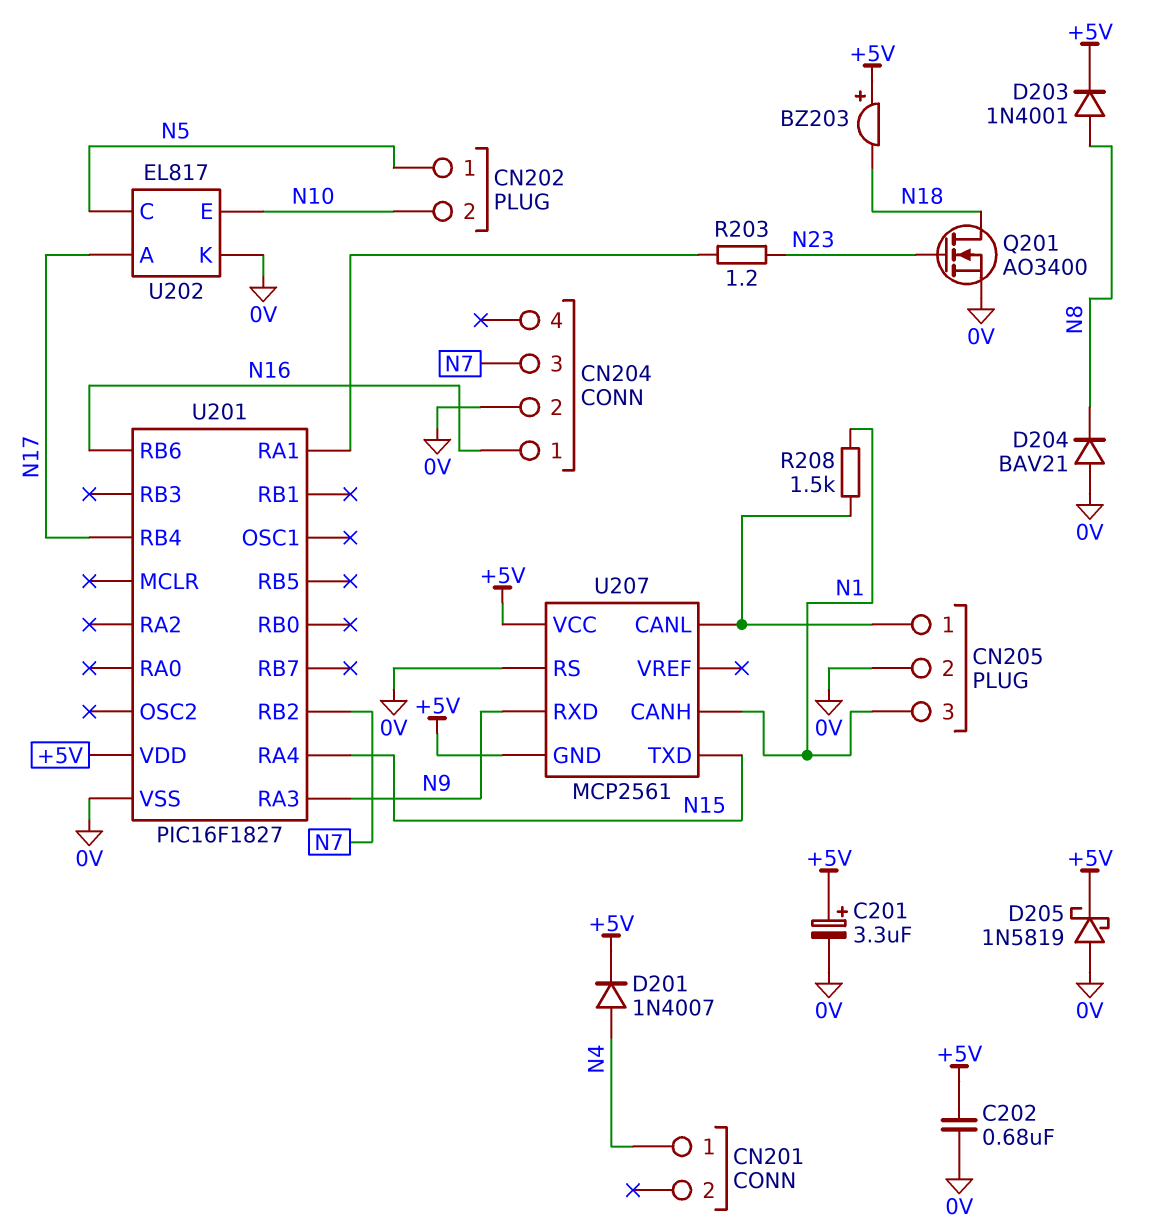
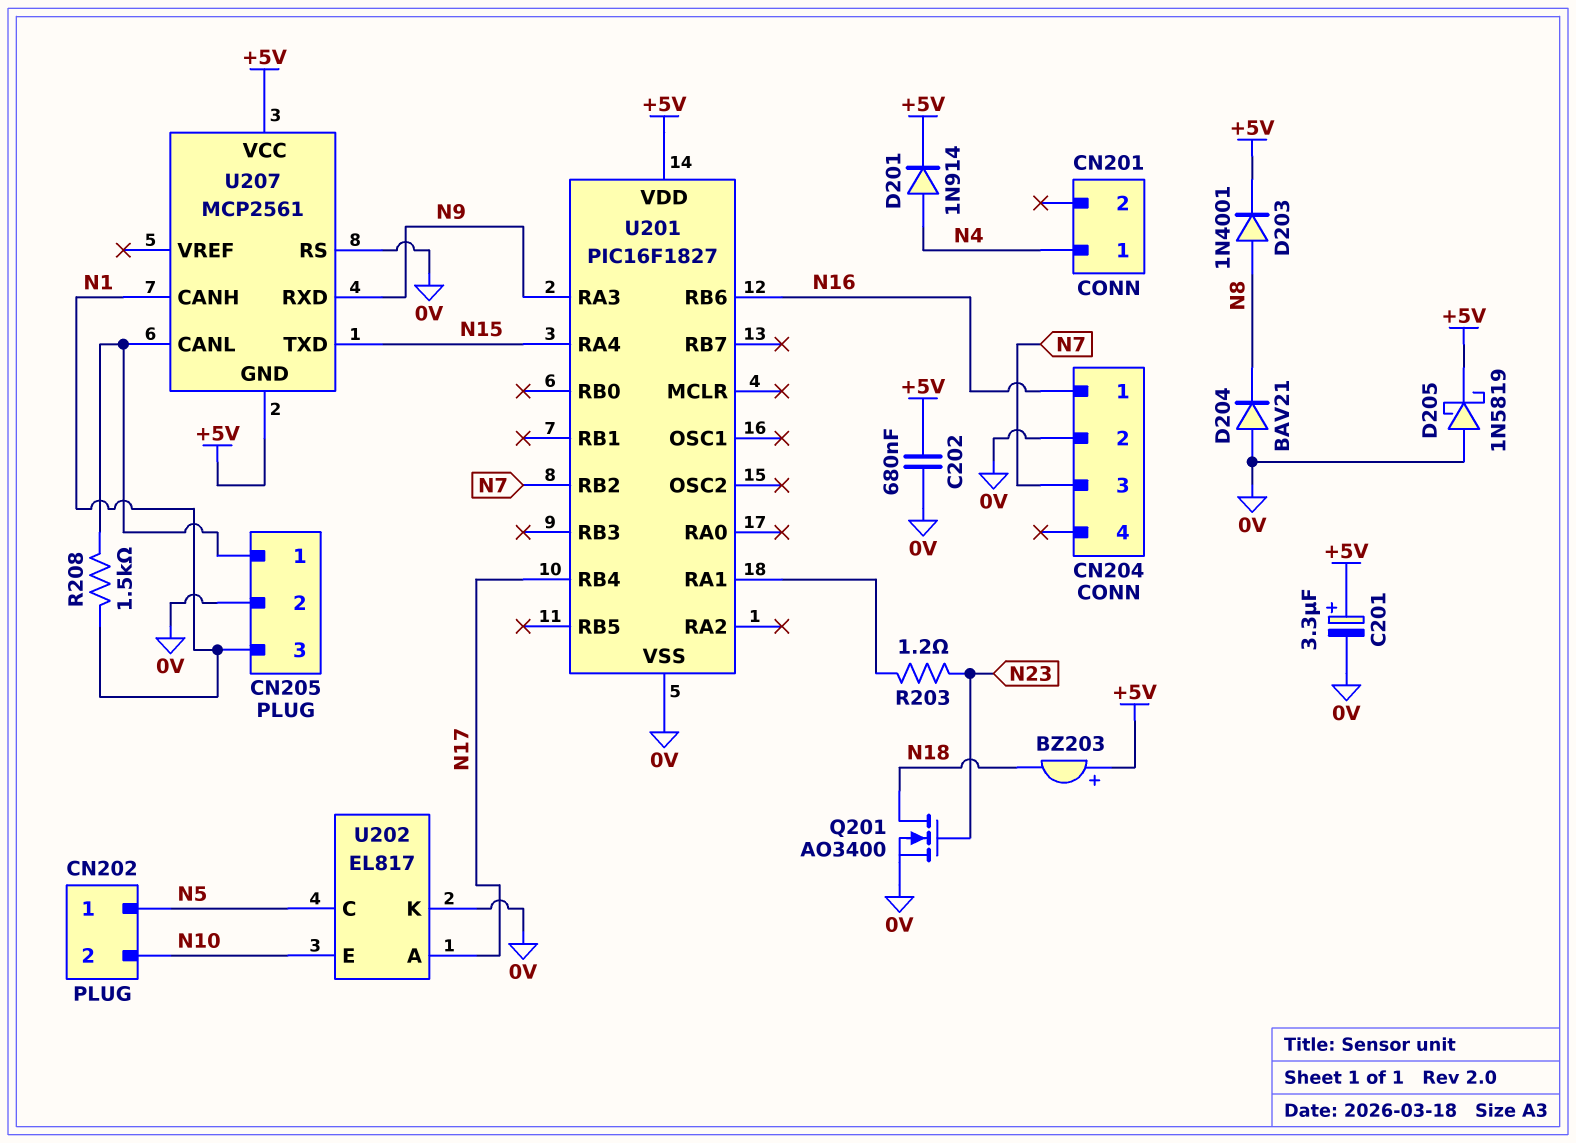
D201: diode 1N4007 (A N4, K +5V) -> diode 1N914 (A N4, K +5V)

